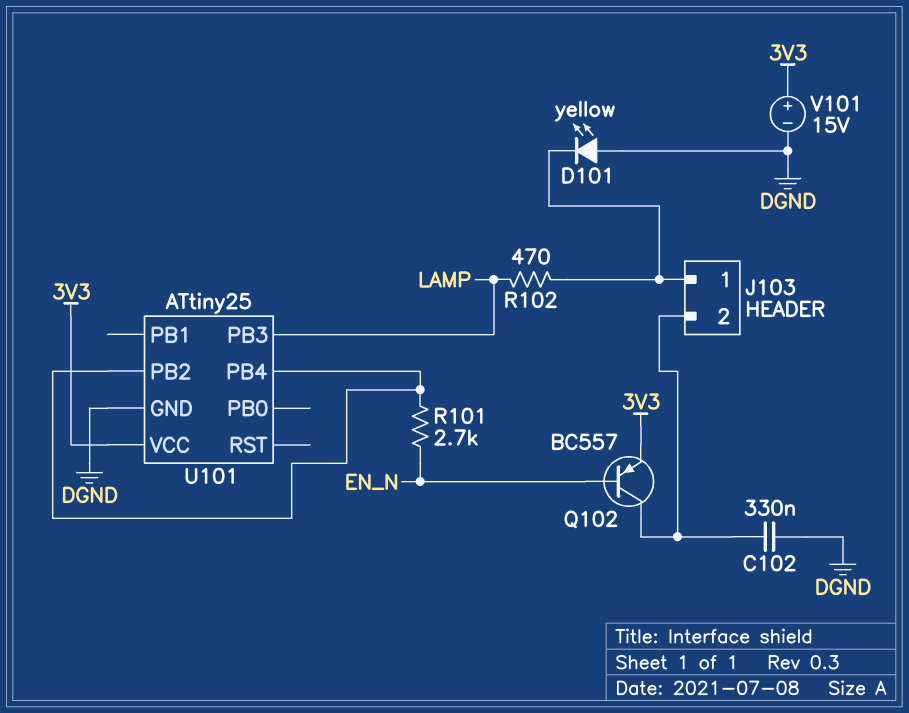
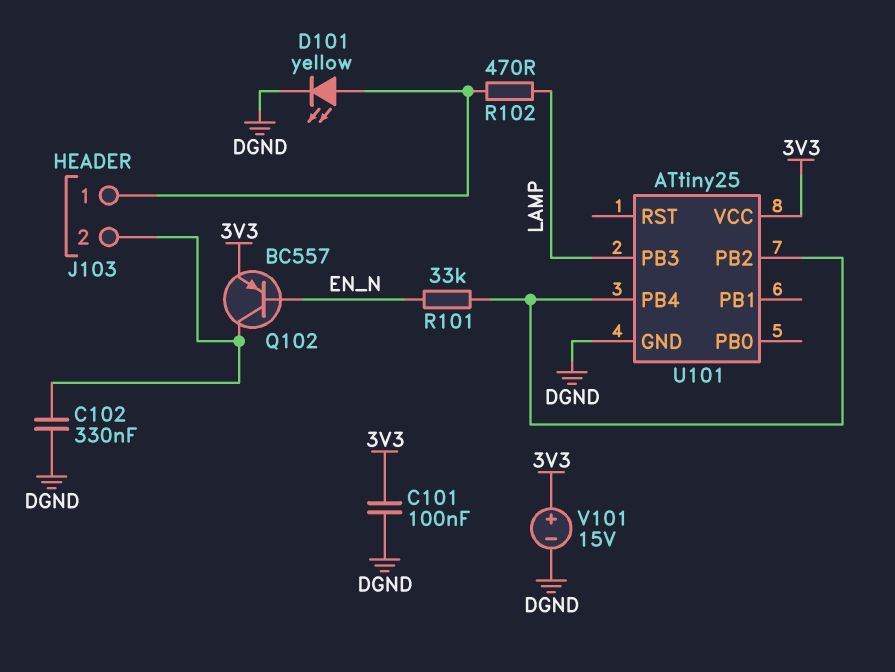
C101: none -> 100nF (3V3, DGND)
D101: LED yellow (A DGND, K J103/1) -> LED yellow (A J103/1, K DGND)
R101: 2.7k (EN_N, U101/PB2) -> 33k (EN_N, U101/PB2)

